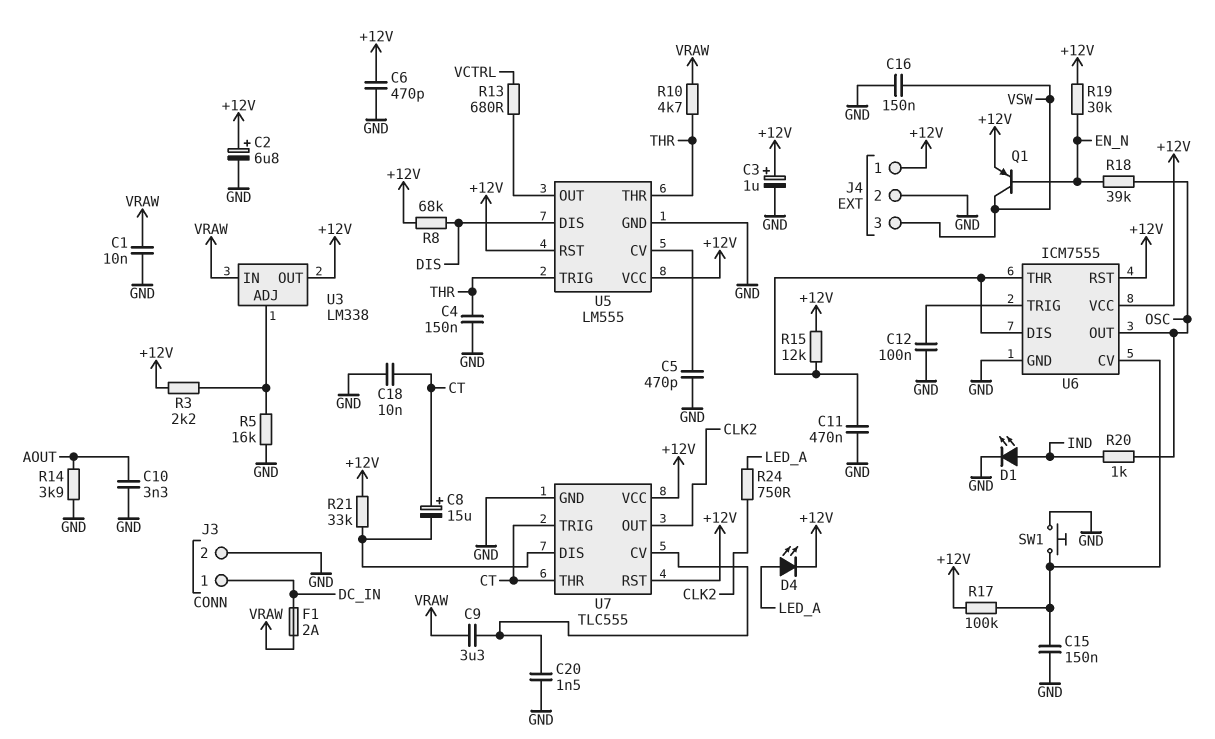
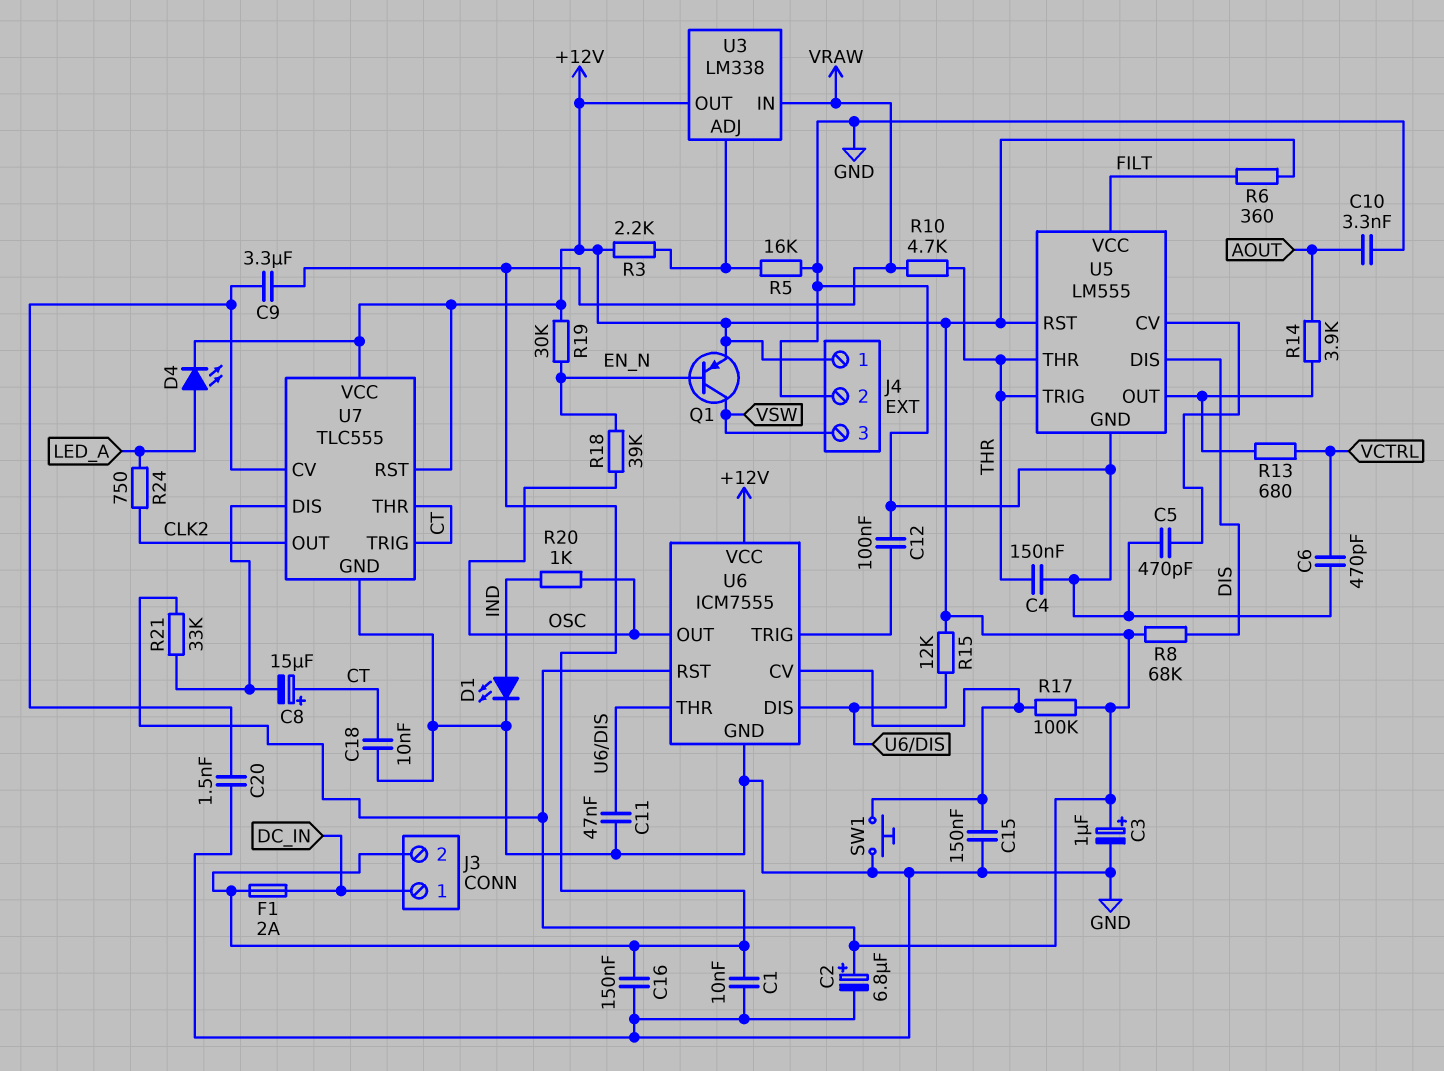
C6: 470pF (+12V, GND) -> 470pF (GND, VCTRL)
C11: 470nF (GND, U6/DIS) -> 47nF (GND, U6/DIS)
C16: 150nF (GND, VSW) -> 150nF (GND, VRAW)
J3 pin 2: GND -> VRAW
R6: none -> 360 (+12V, FILT)
R14: 3.9k (AOUT, GND) -> 3.9k (AOUT, U5/OUT)
U5 pin VCC: +12V -> FILT

